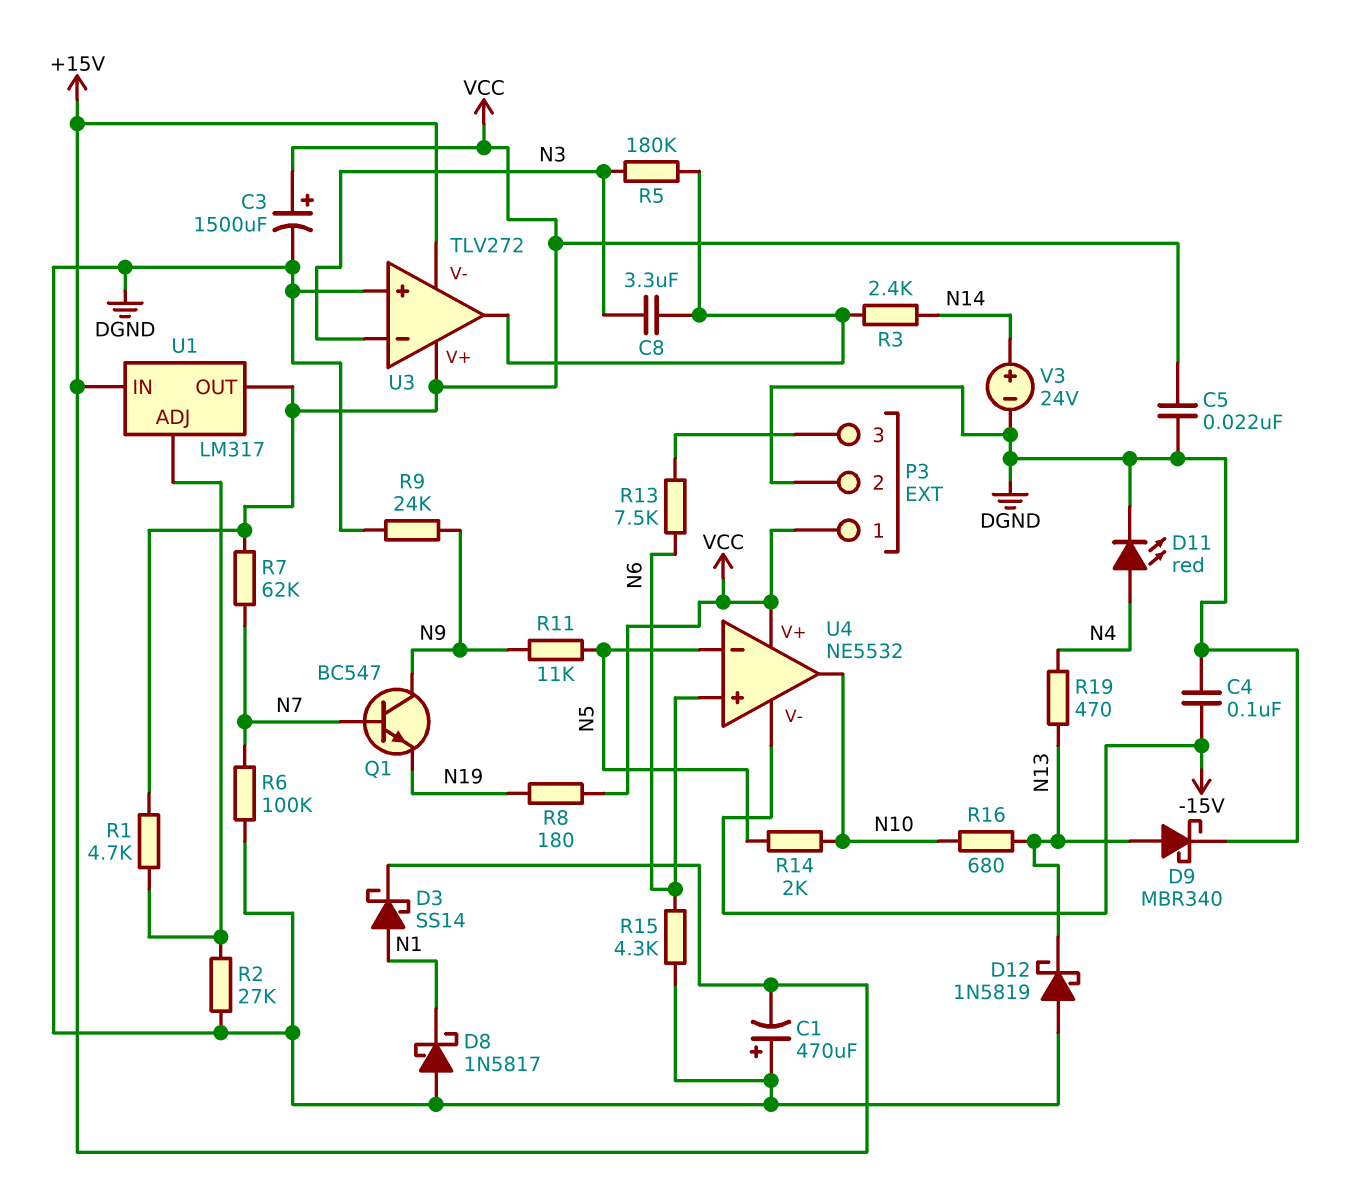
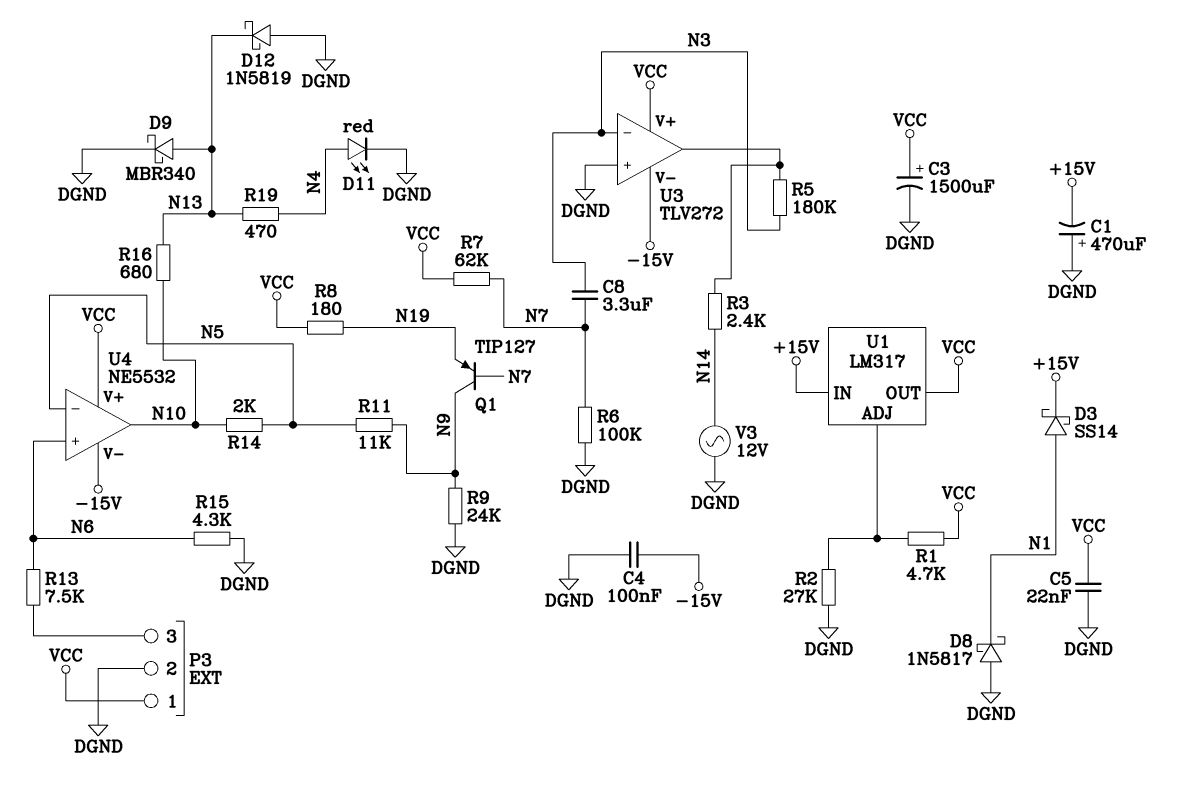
C8: 3.3uF (N3, U3/out) -> 3.3uF (N3, N7)
Q1: NPN BC547 (B N7, C N9, E N19) -> PNP TIP127 (B N7, C N9, E N19)
U3 pin V-: +15V -> -15V
V3: 24V (plus N14, minus DGND) -> AC 12V (DGND, N14)

